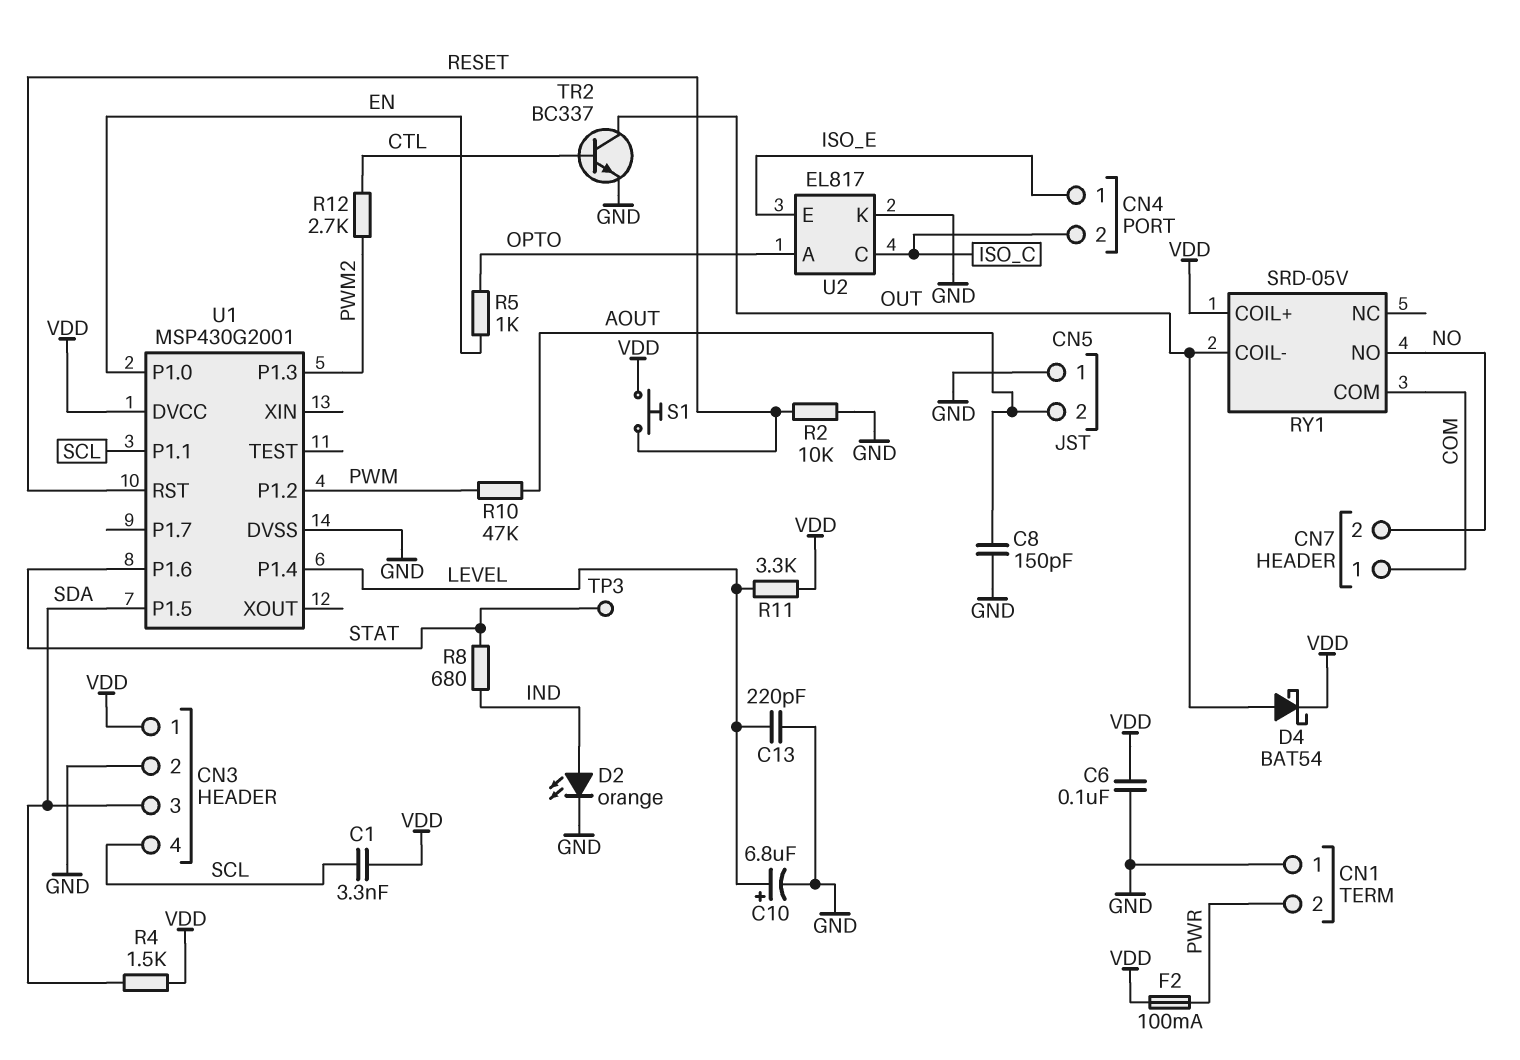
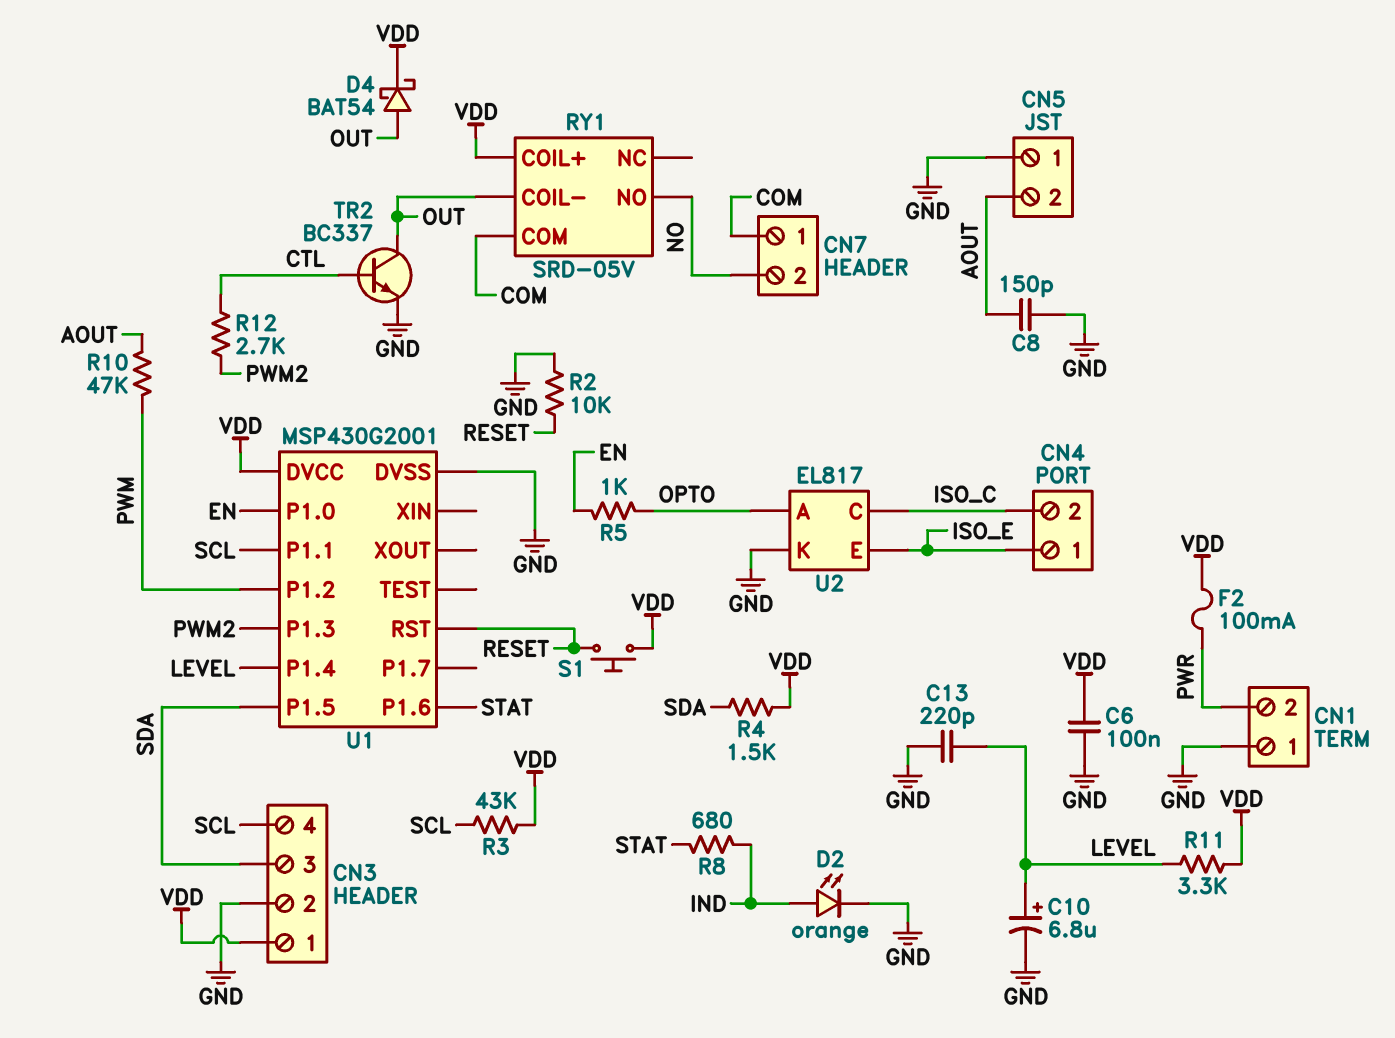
C1: 3.3nF (SCL, VDD) -> none
R3: none -> 43k (SCL, VDD)
TP3: test point (STAT) -> none

